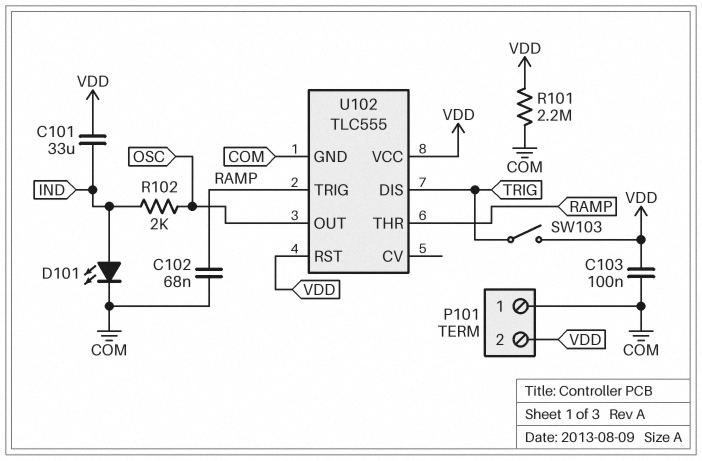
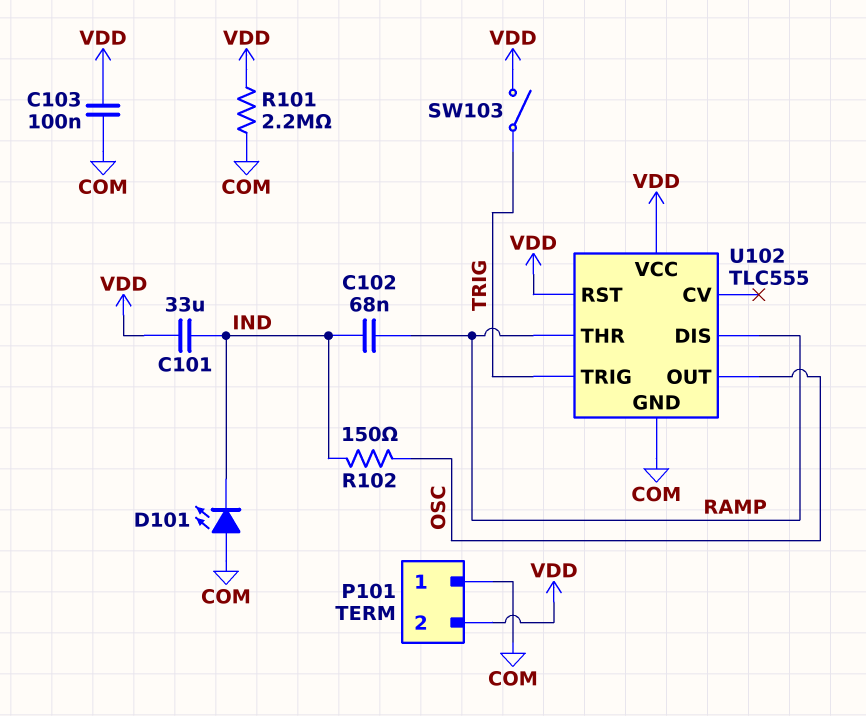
C102: 68nF (COM, RAMP) -> 68nF (IND, RAMP)
D101: LED (A IND, K COM) -> LED (A COM, K IND)
R102: 2k (IND, OSC) -> 150 (IND, OSC)
U102 pin DIS: TRIG -> RAMP
U102 pin TRIG: RAMP -> TRIG

